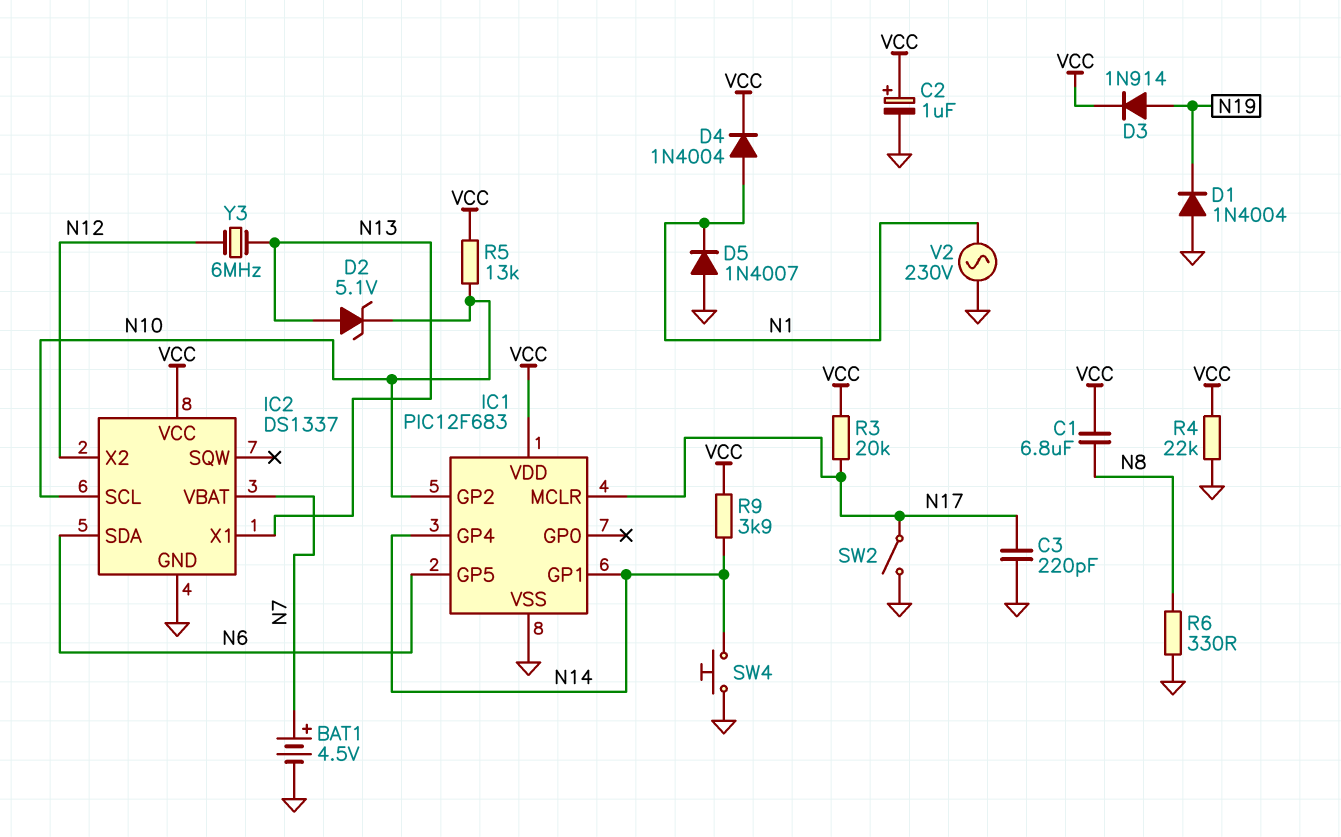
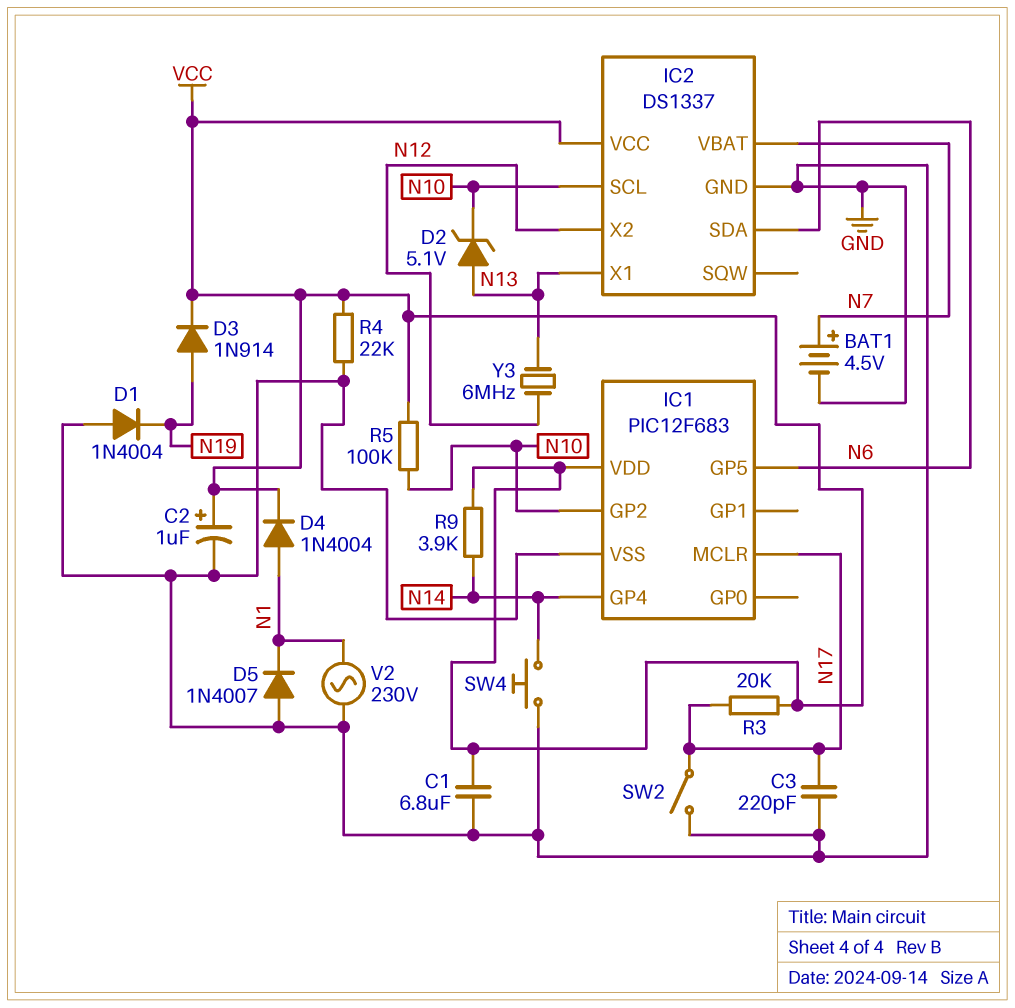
C1: 6.8uF (N8, VCC) -> 6.8uF (GND, VCC)
IC1 pin GP1: N14 -> none
R5: 13k (N10, VCC) -> 100k (N10, VCC)
R6: 330 (GND, N8) -> none

